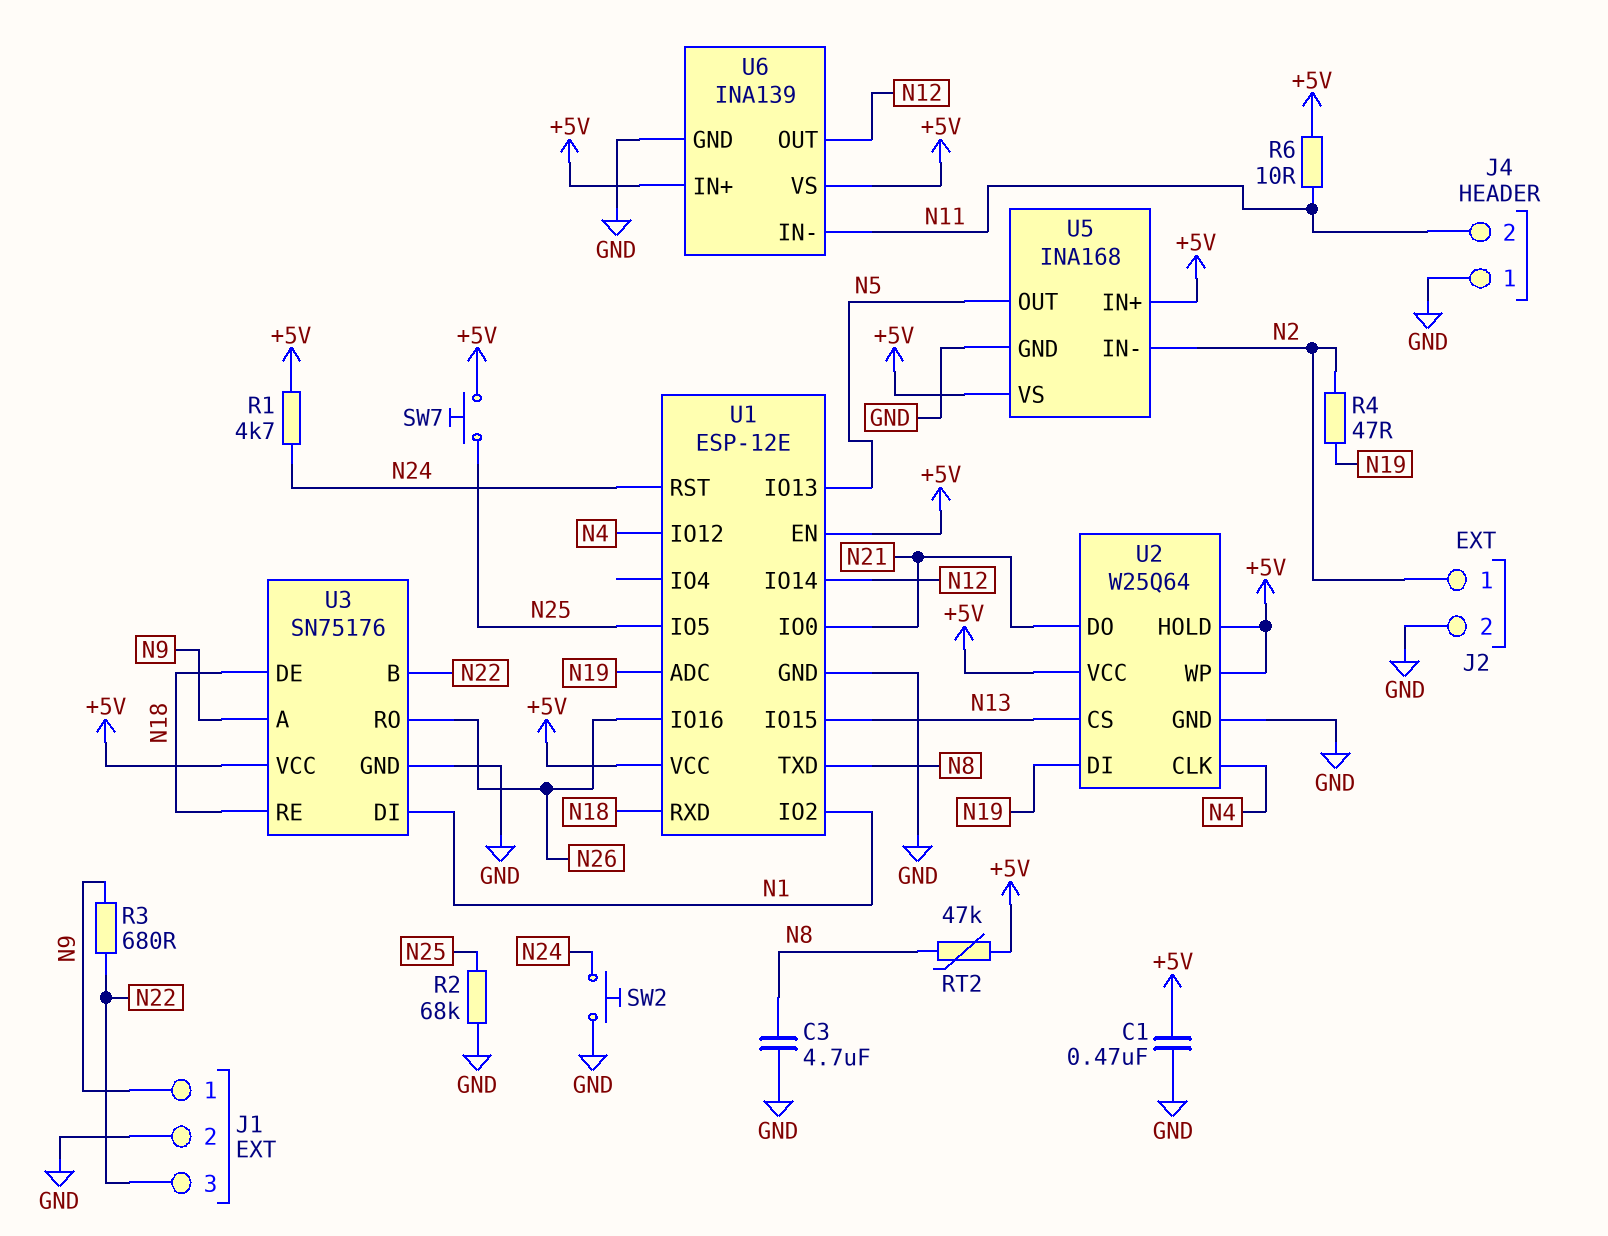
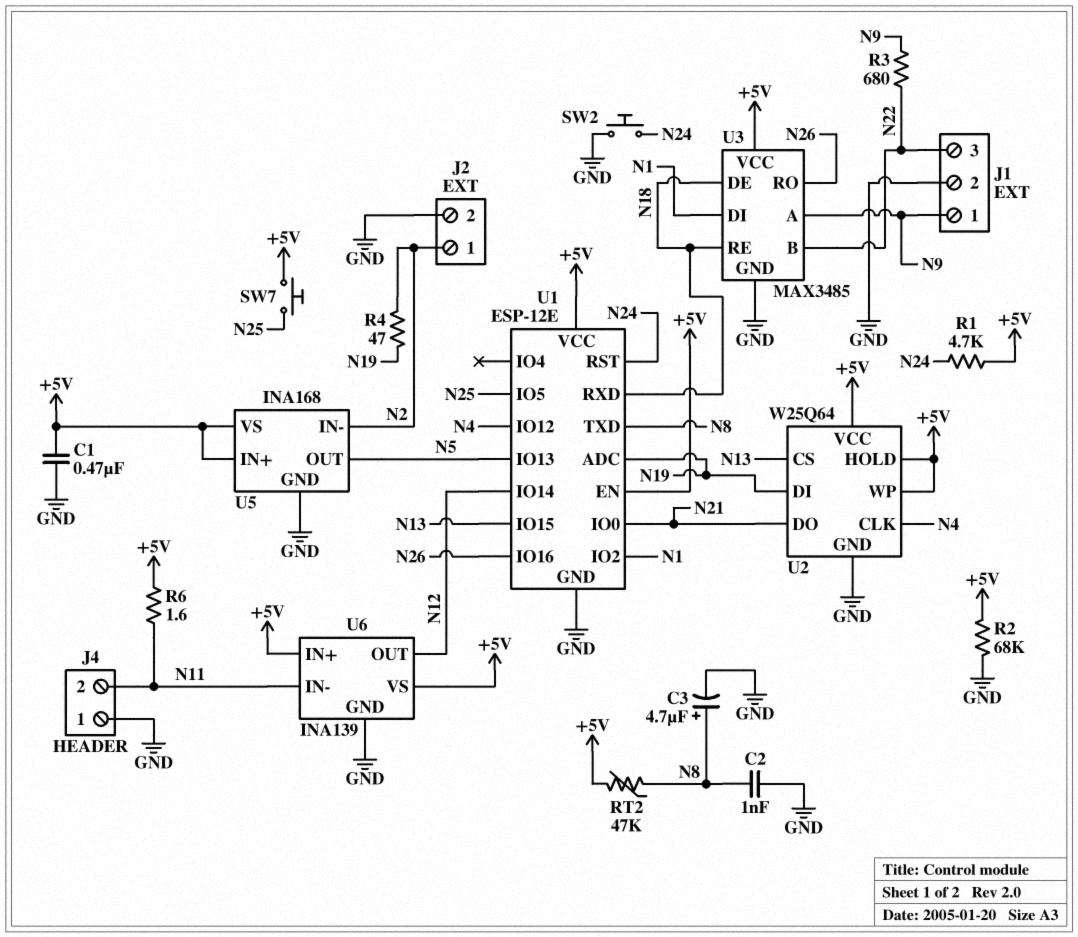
C2: none -> 1nF (GND, N8)
C3: 4.7uF (GND, N8) -> 4.7uF (plus N8, minus GND)
R2: 68k (GND, N25) -> 68k (+5V, GND)
R6: 10 (+5V, N11) -> 1.6 (+5V, N11)
U3: SN75176 -> MAX3485

